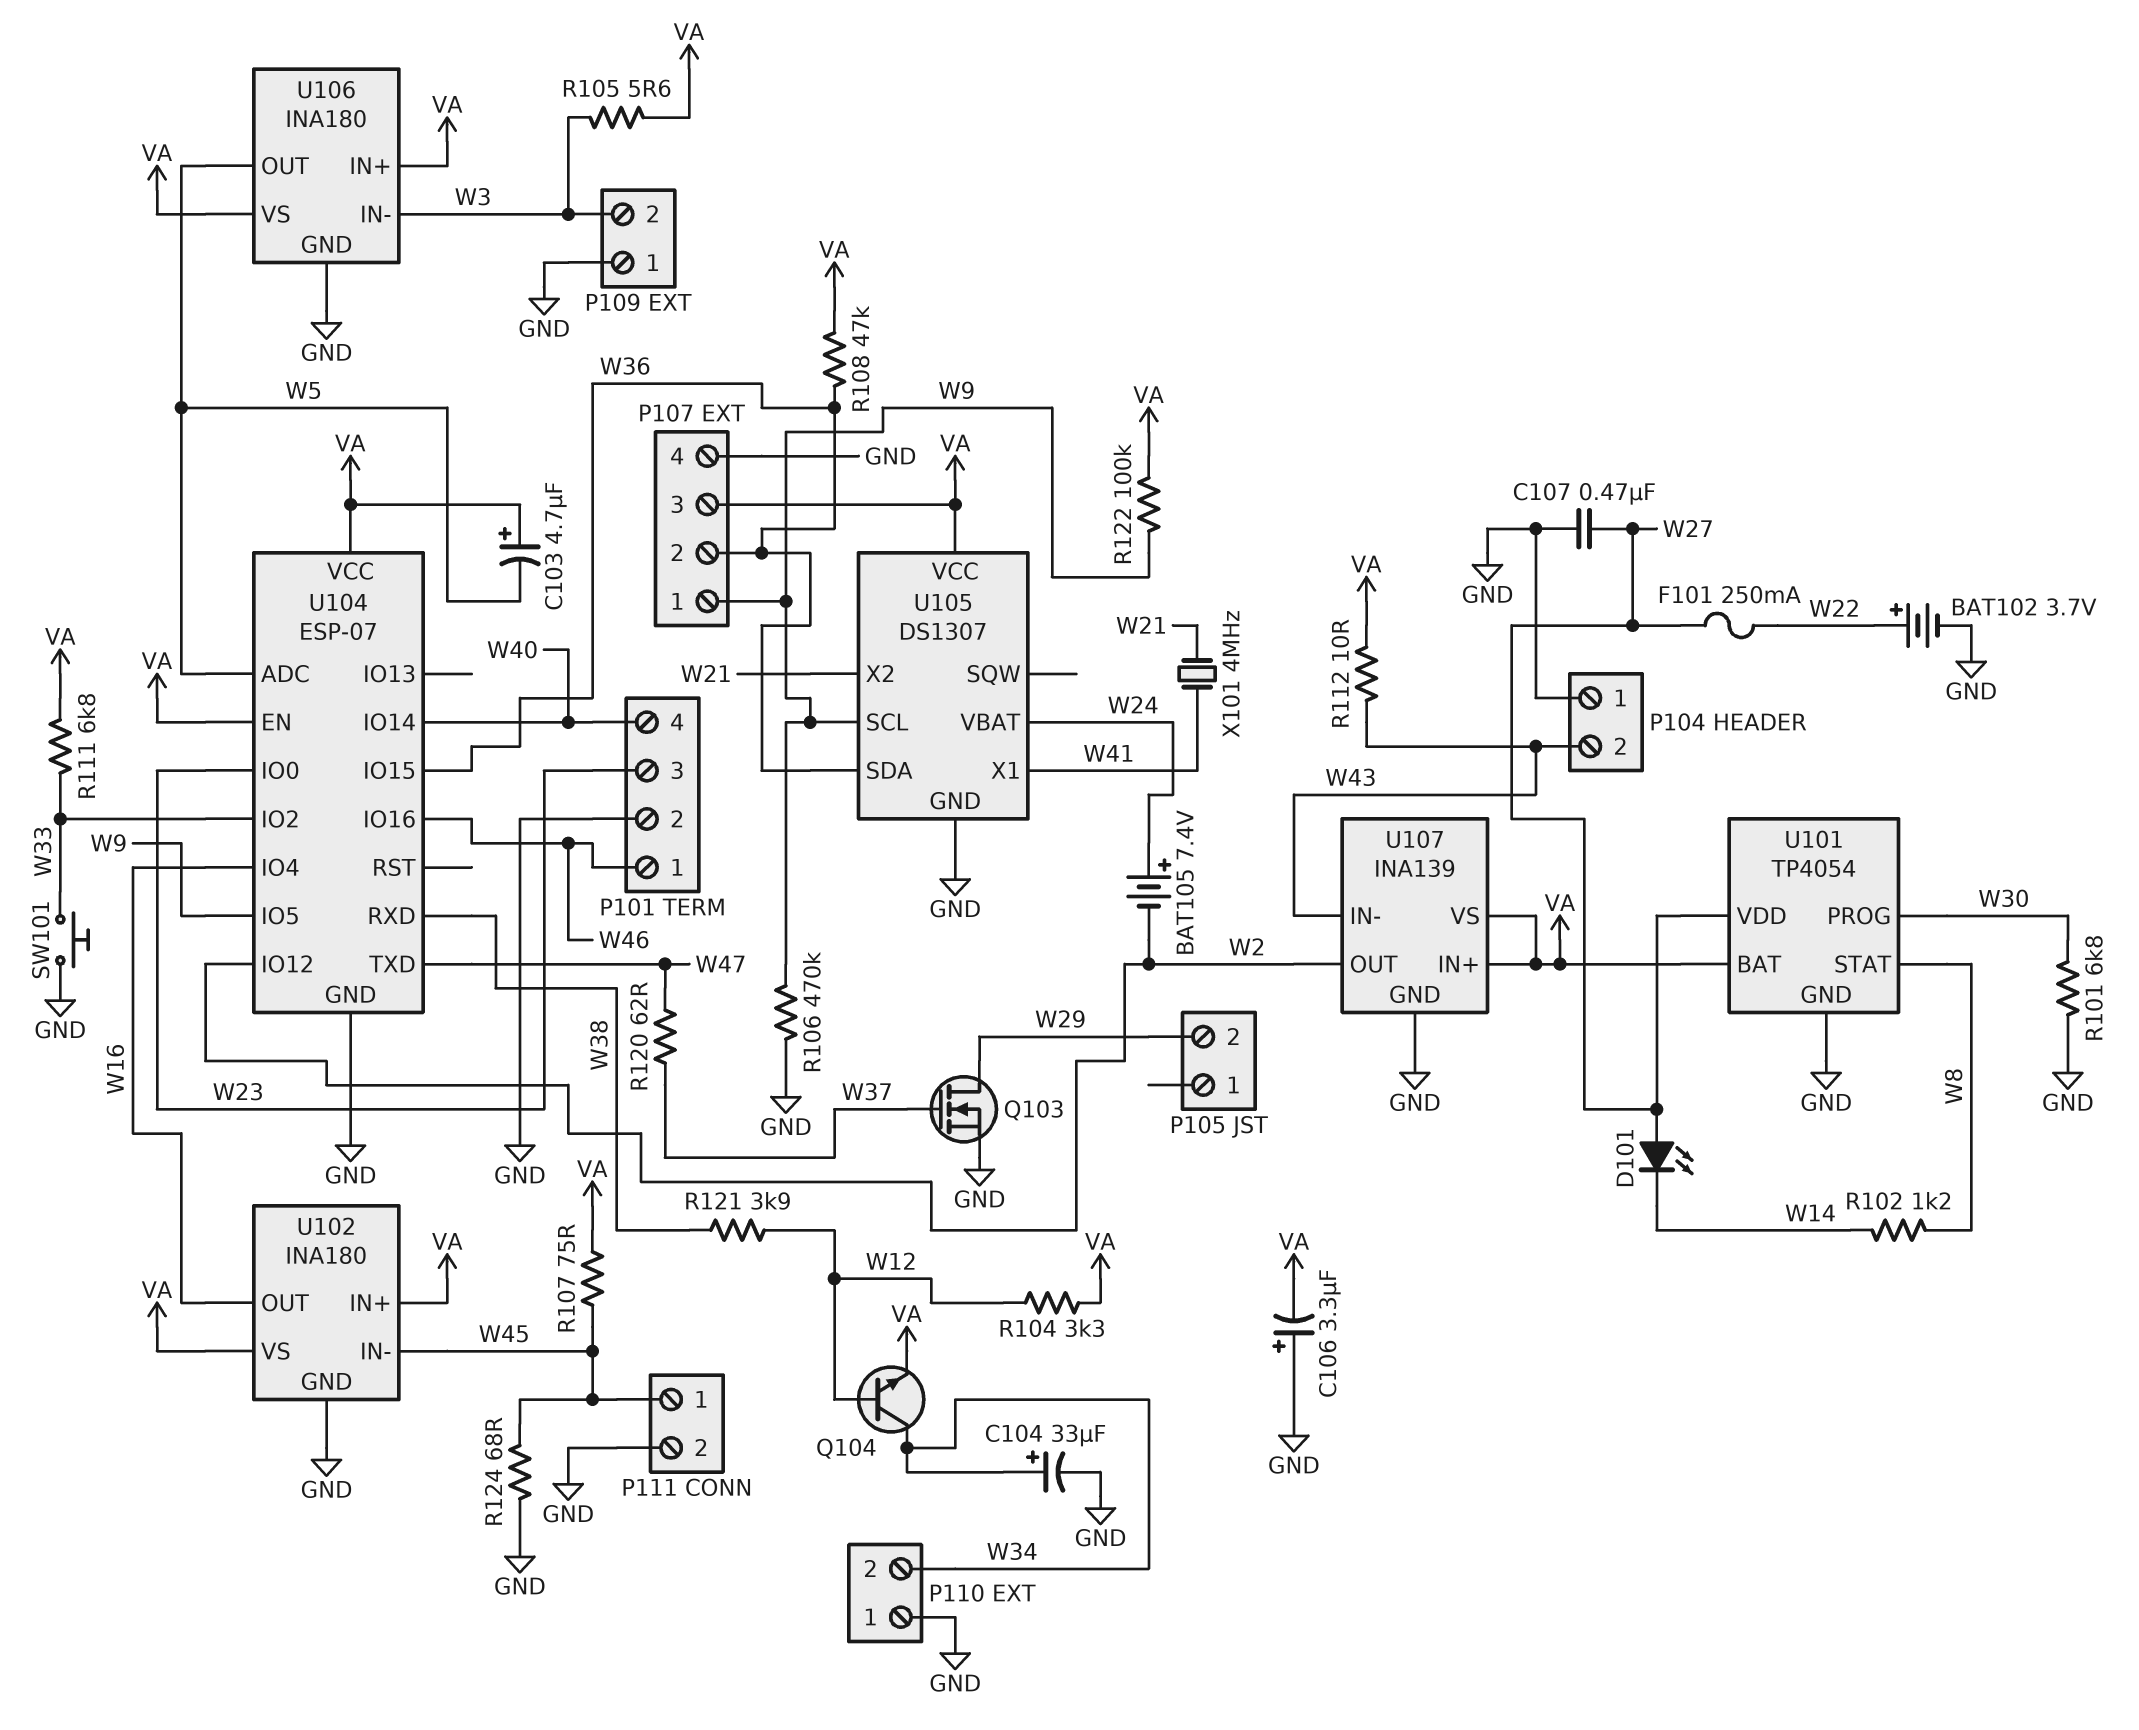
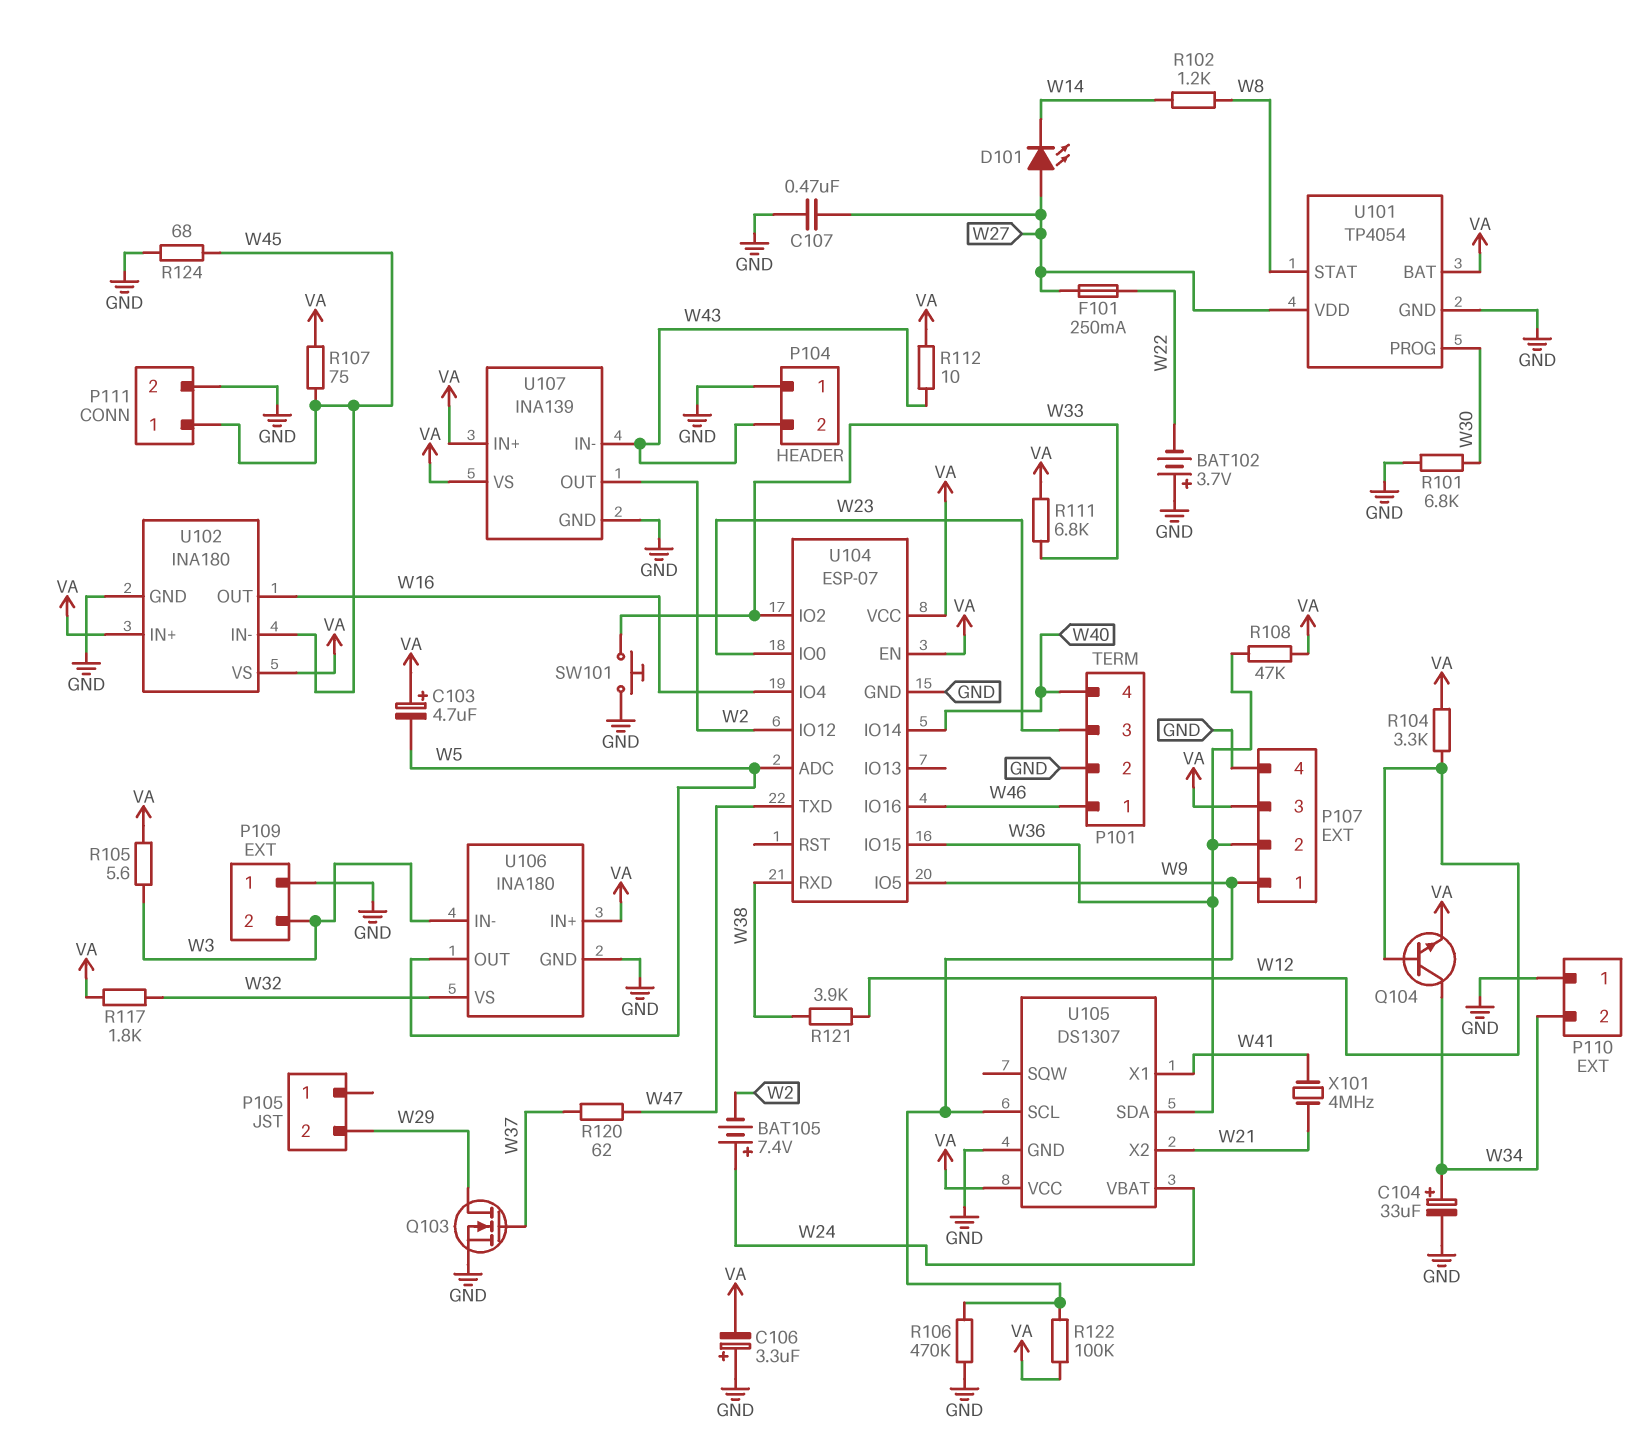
BAT102: 3.7V (plus W22, minus GND) -> 3.7V (plus GND, minus W22)
R117: none -> 1.8k (VA, W32)
U106 pin VS: VA -> W32

